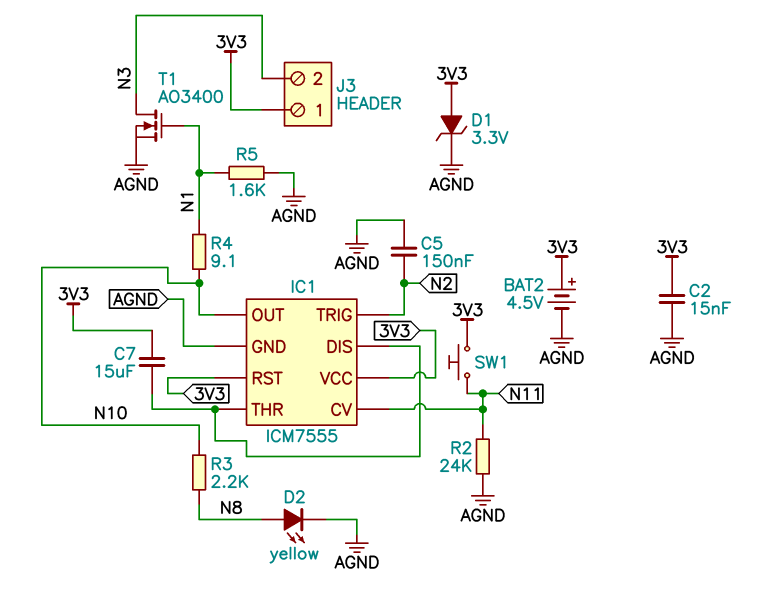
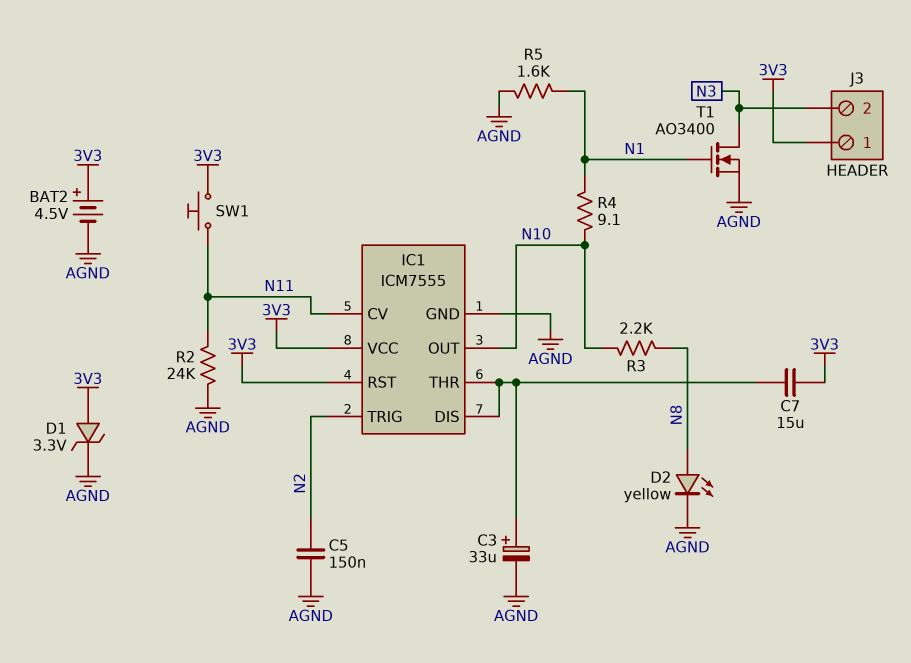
C2: 15nF (3V3, AGND) -> none
C3: none -> 33uF (plus IC1/DIS, minus AGND)

